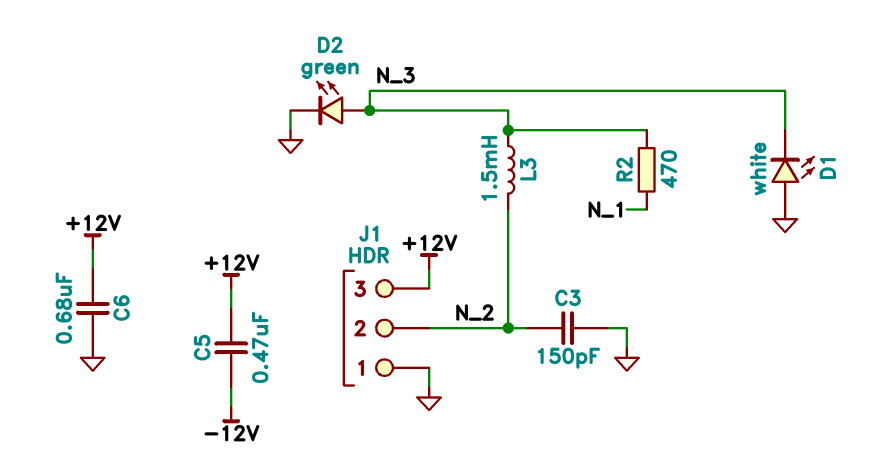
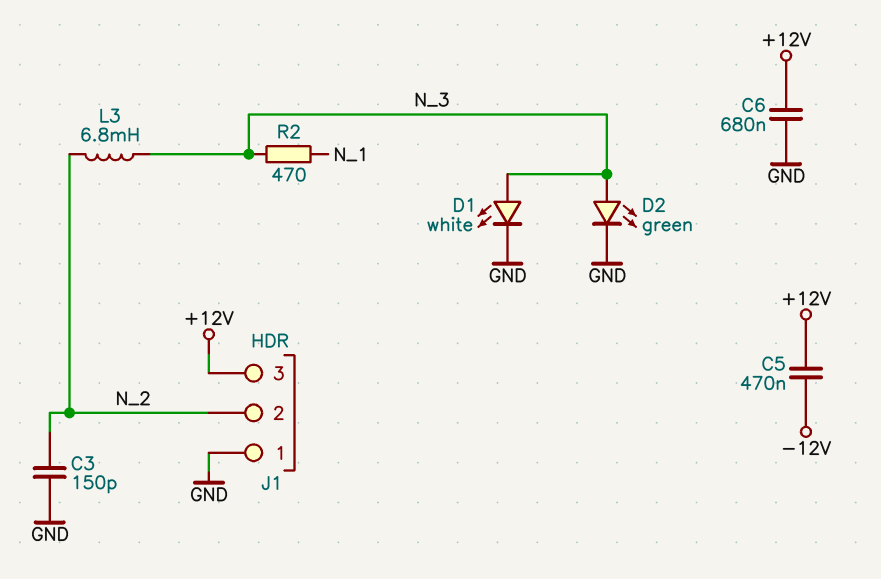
D1: LED white (A GND, K N_3) -> LED white (A N_3, K GND)
L3: 1.5mH (N_2, N_3) -> 6.8mH (N_2, N_3)

